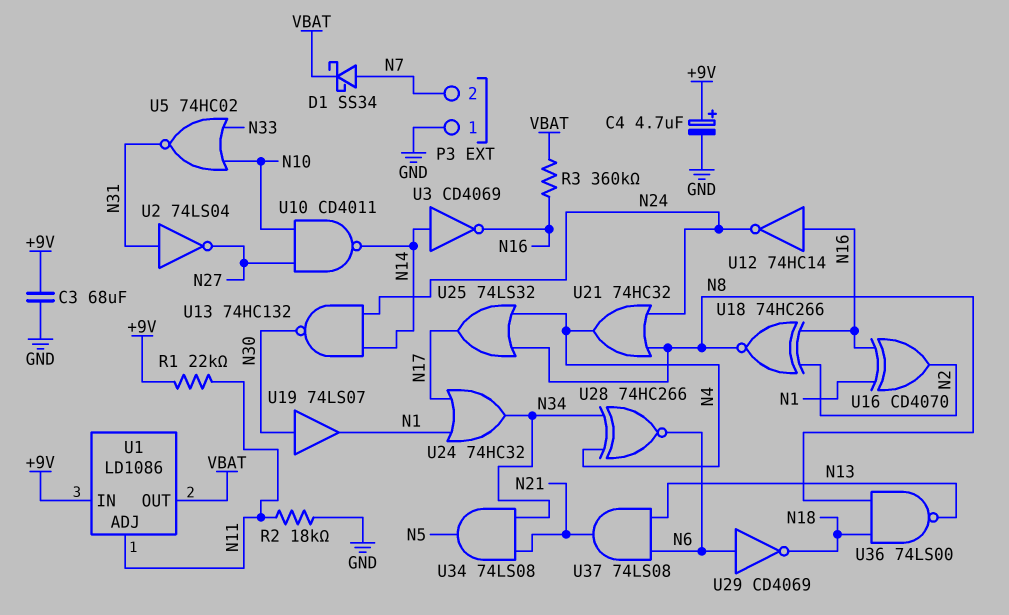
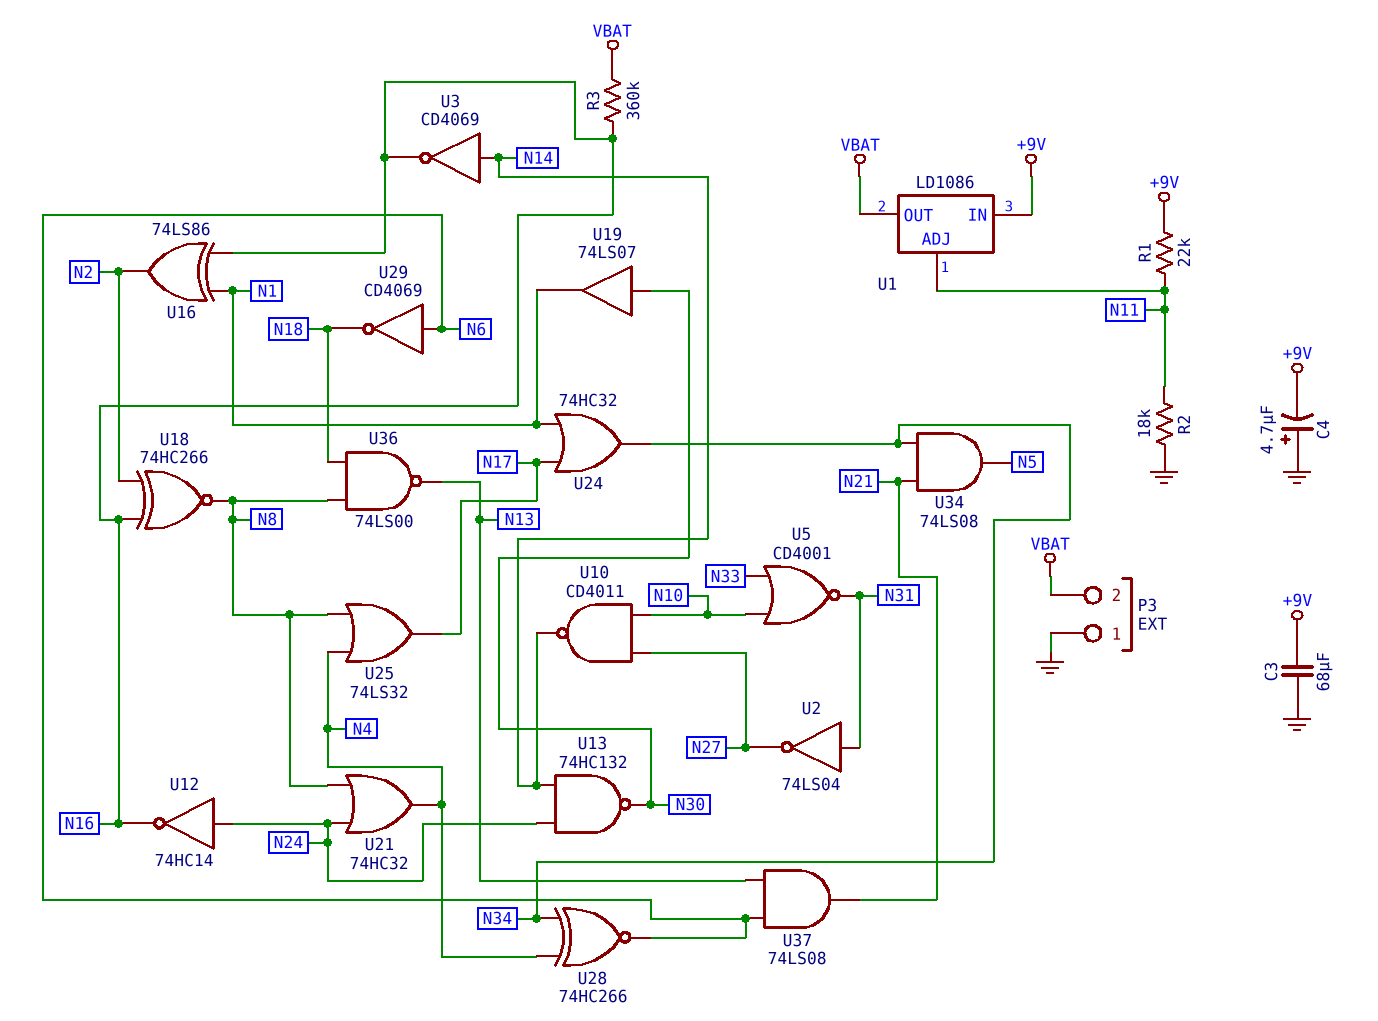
C4: 4.7uF (plus +9V, minus GND) -> 4.7uF (plus GND, minus +9V)
D1: schottky SS34 (A N7, K VBAT) -> none
P3 pin 2: N7 -> VBAT
U5: NOR 74HC02 (in N10, in N33, out N31) -> NOR CD4001 (in N10, in N33, out N31)
U12: NOT 74HC14 (in N16, out N24) -> NOT 74HC14 (in N24, out N16)
U16: XOR CD4070 (in N1, in N16, out N2) -> XOR 74LS86 (in N1, in N16, out N2)

